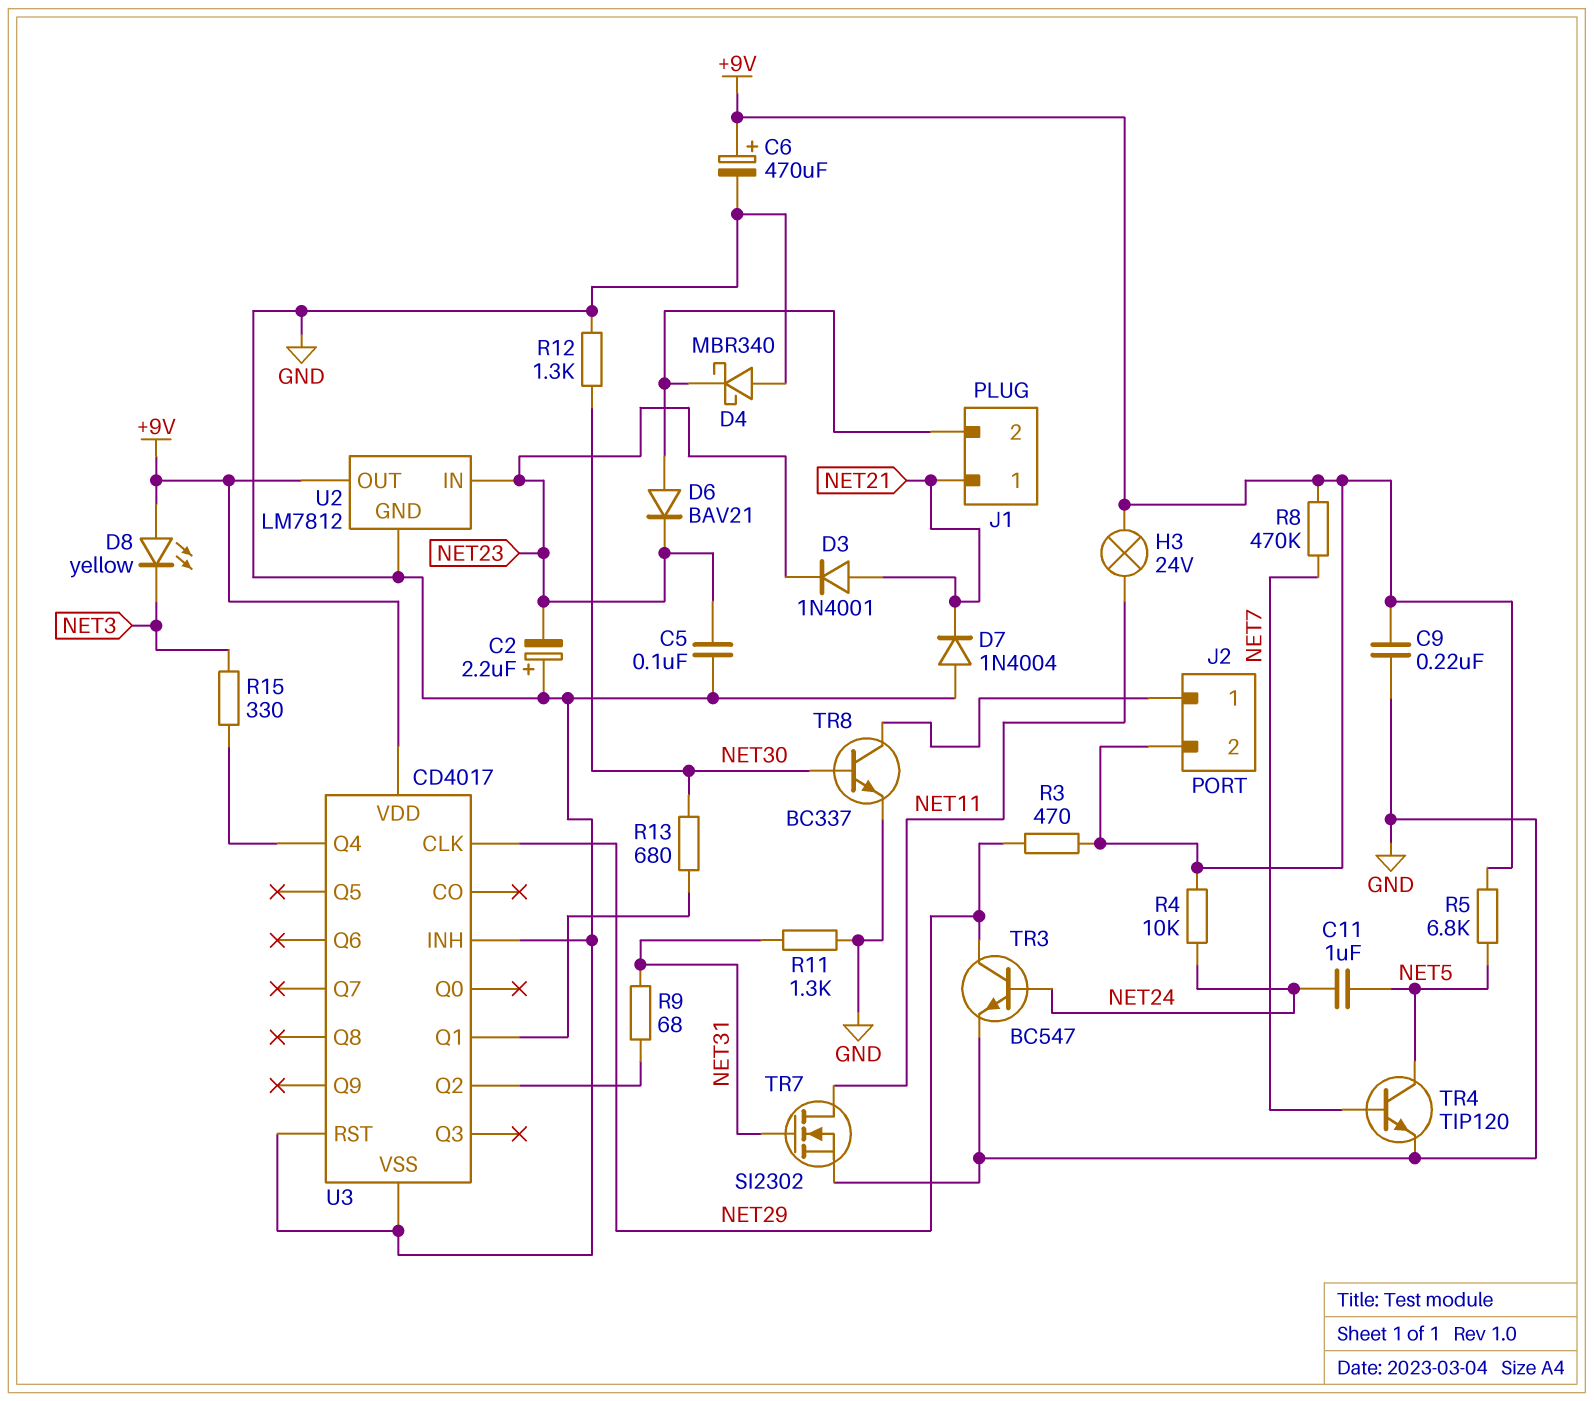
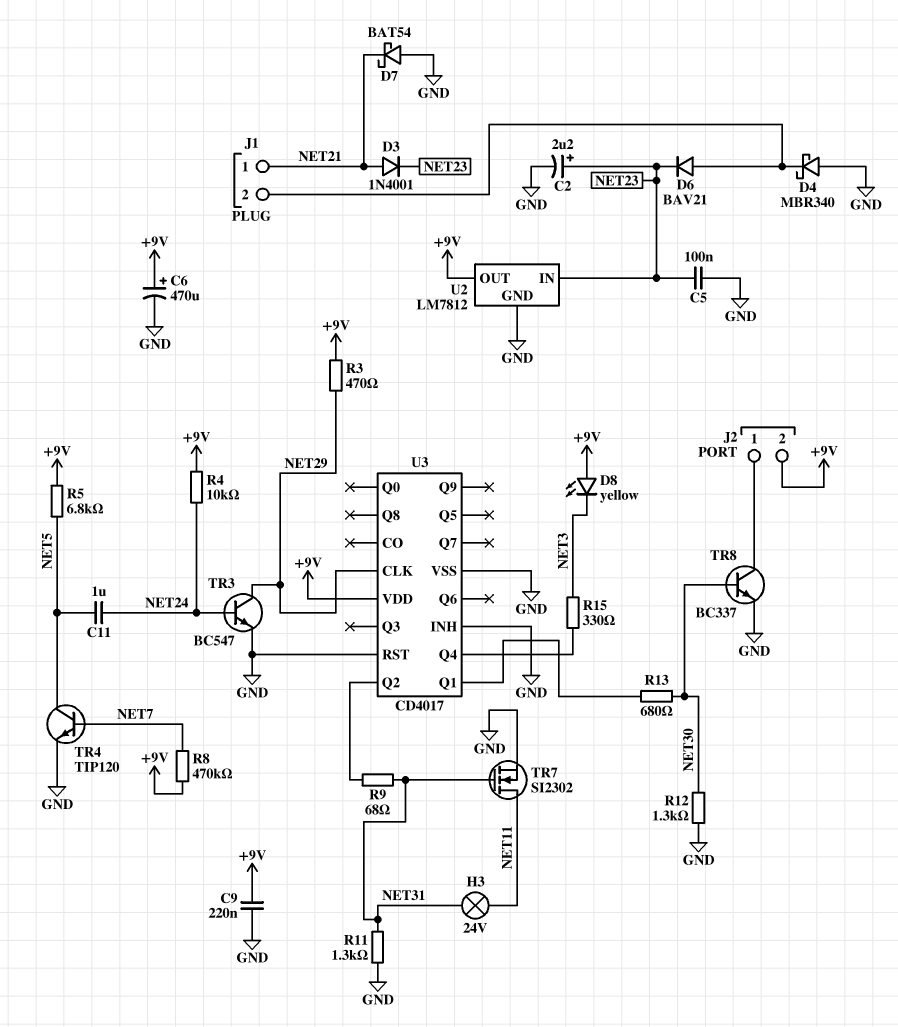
C2: 2.2uF (plus GND, minus NET23) -> 2.2uF (plus NET23, minus GND)
D7: diode 1N4004 (A GND, K NET21) -> schottky BAT54 (A GND, K NET21)
H3: lamp 24V (+9V, NET11) -> lamp 24V (NET11, NET31)

